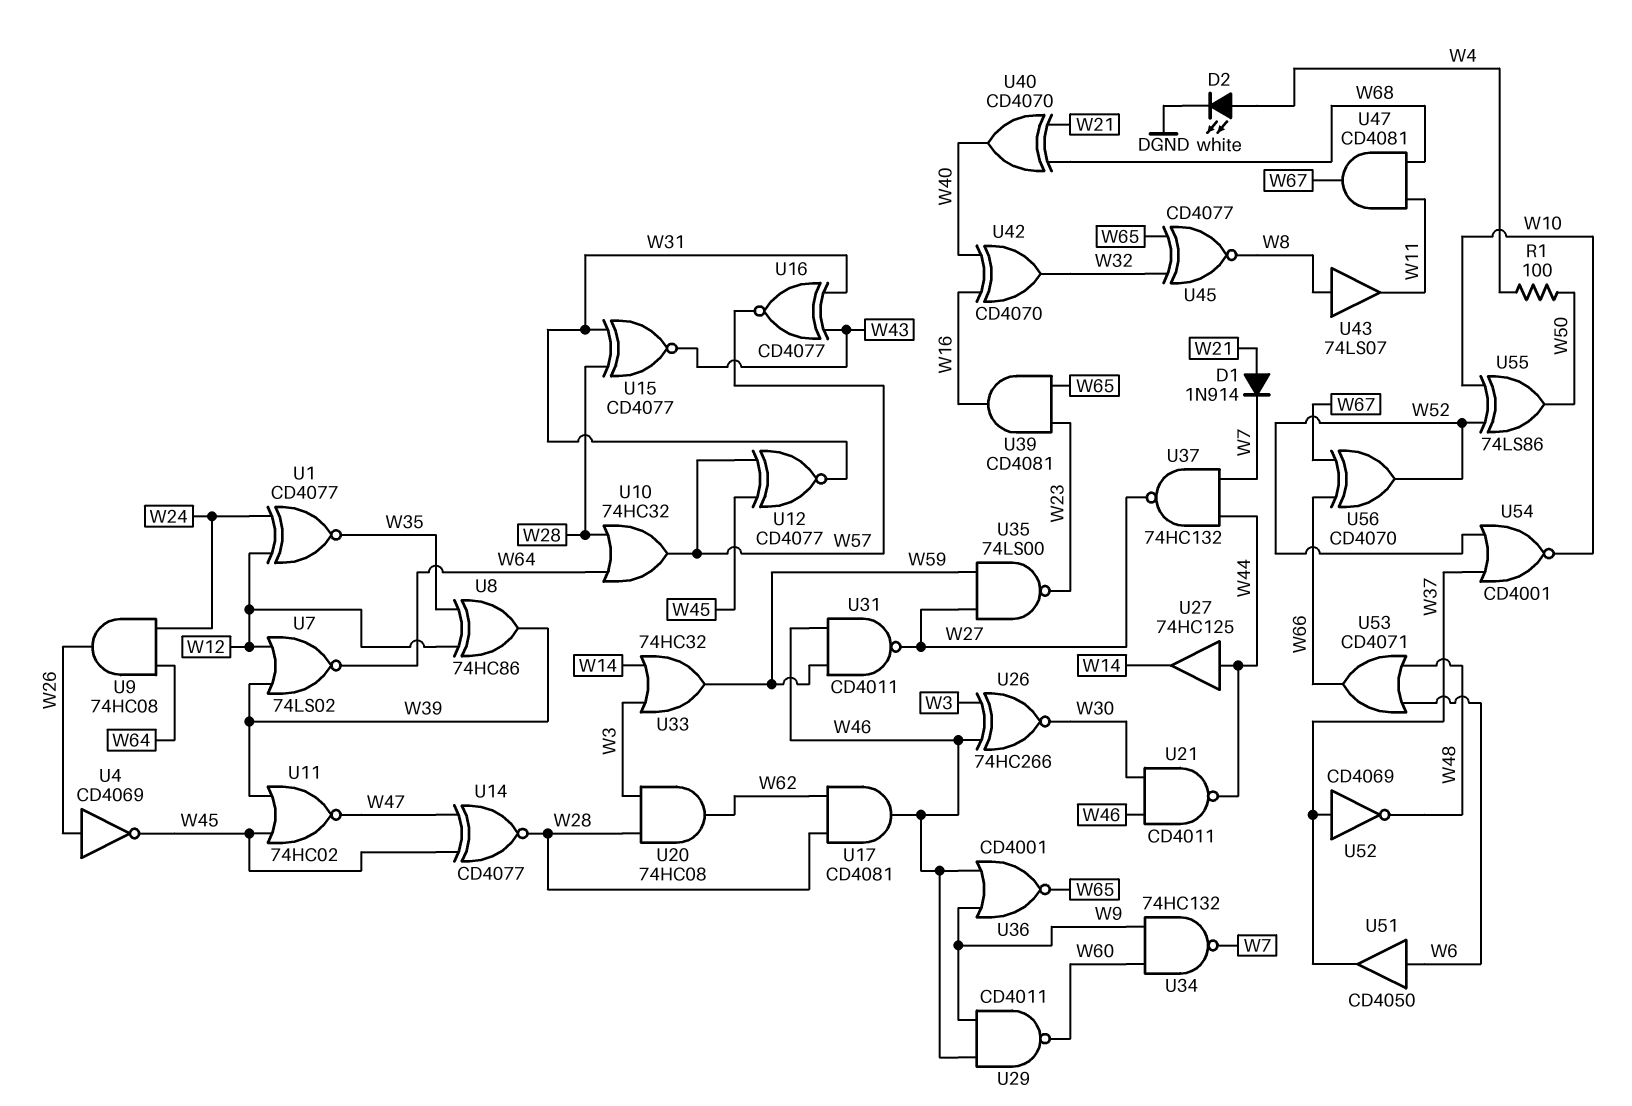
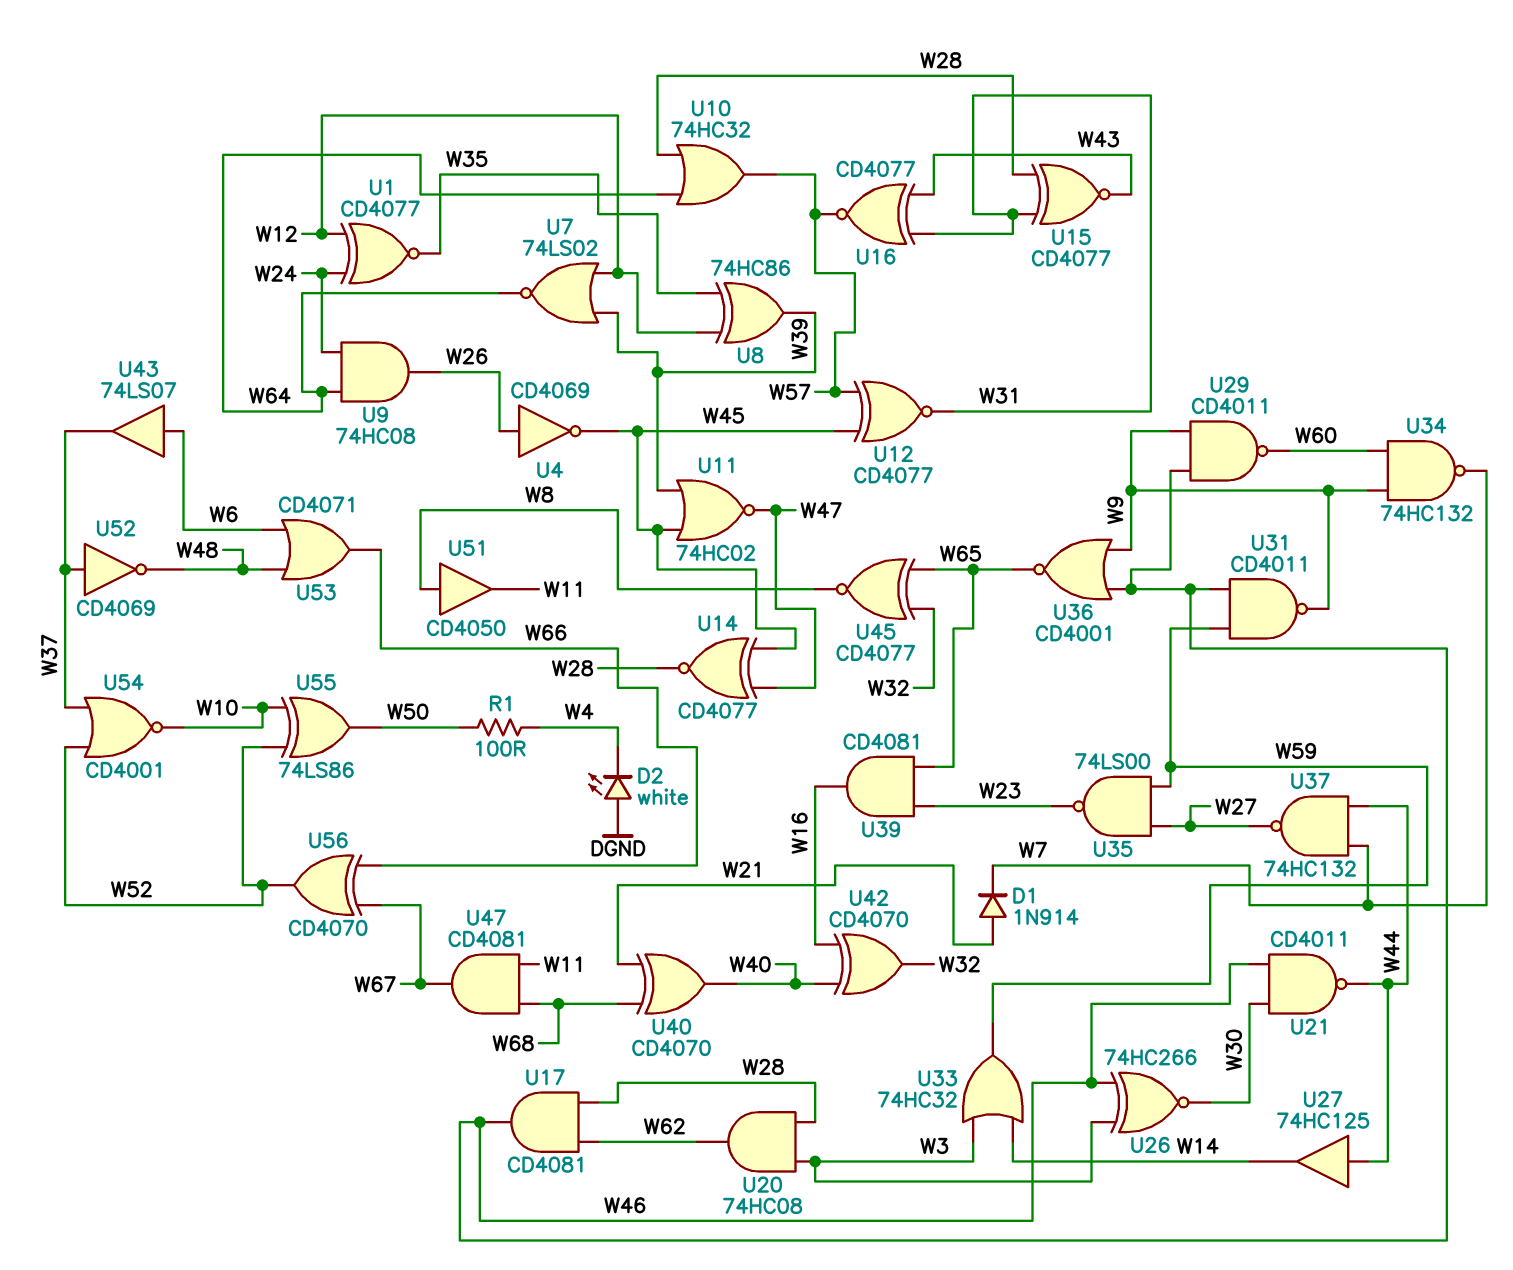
D2: LED white (A W4, K DGND) -> LED white (A DGND, K W4)
U31: NAND CD4011 (in W46, in W59, out W27) -> NAND CD4011 (in W46, in W59, out W9)
U43: buffer 74LS07 (in W8, out W11) -> buffer 74LS07 (in W6, out W37)
U51: buffer CD4050 (in W6, out W37) -> buffer CD4050 (in W8, out W11)

